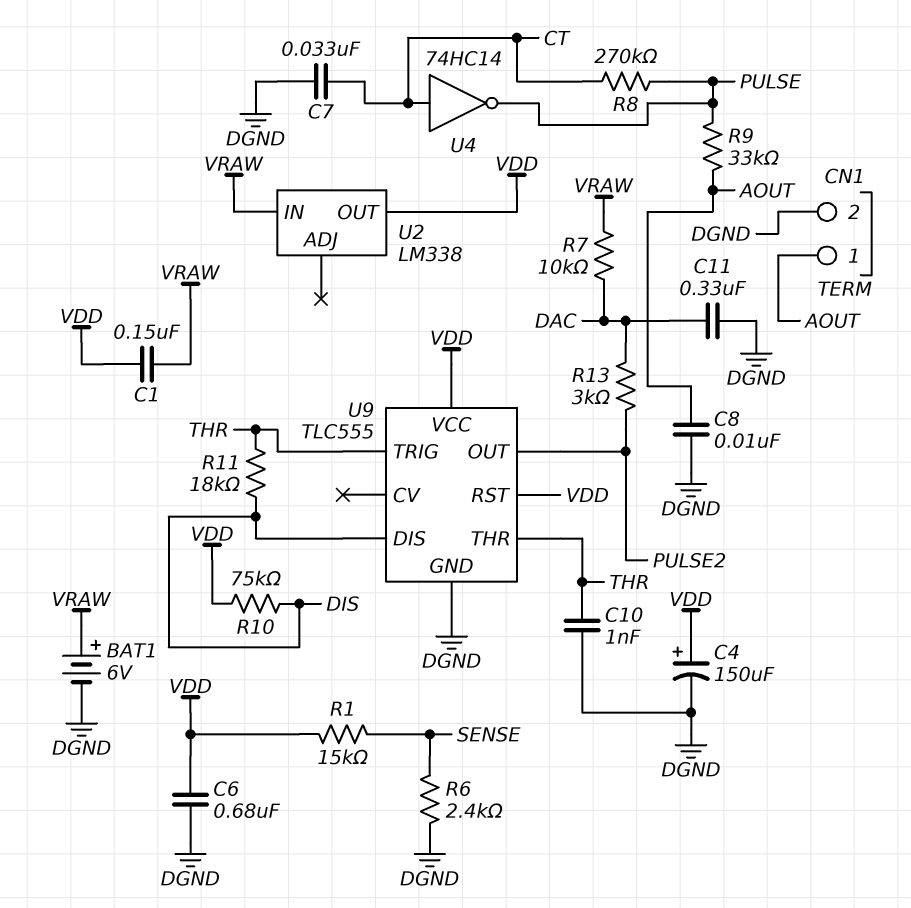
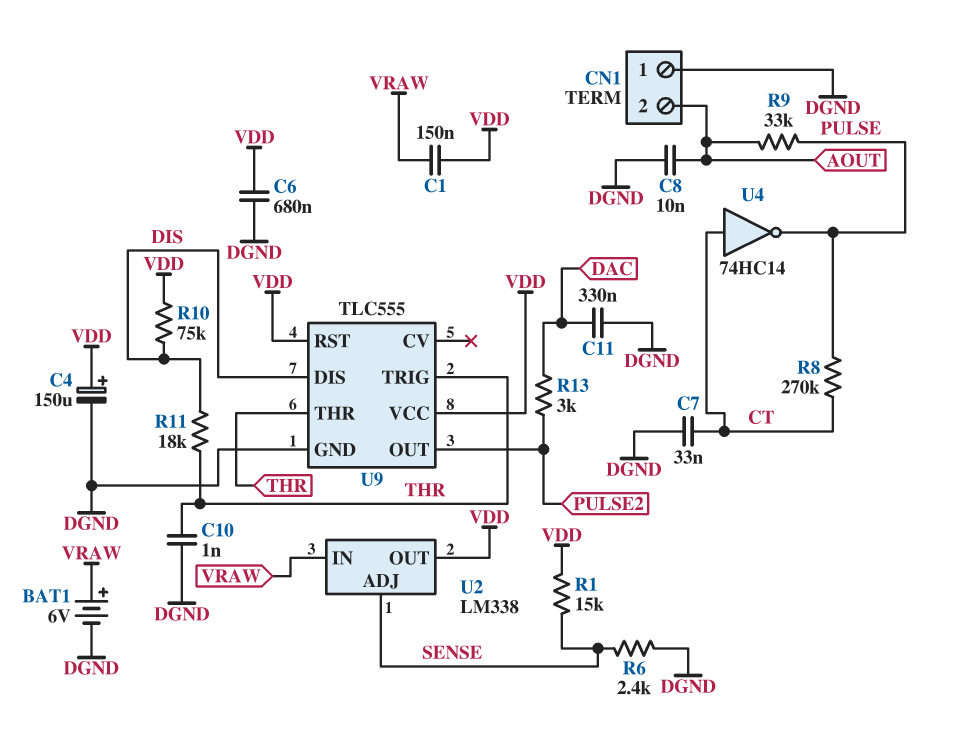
CN1 pin 1: AOUT -> DGND
CN1 pin 2: DGND -> AOUT
R7: 10k (DAC, VRAW) -> none
U2 pin ADJ: none -> SENSE

